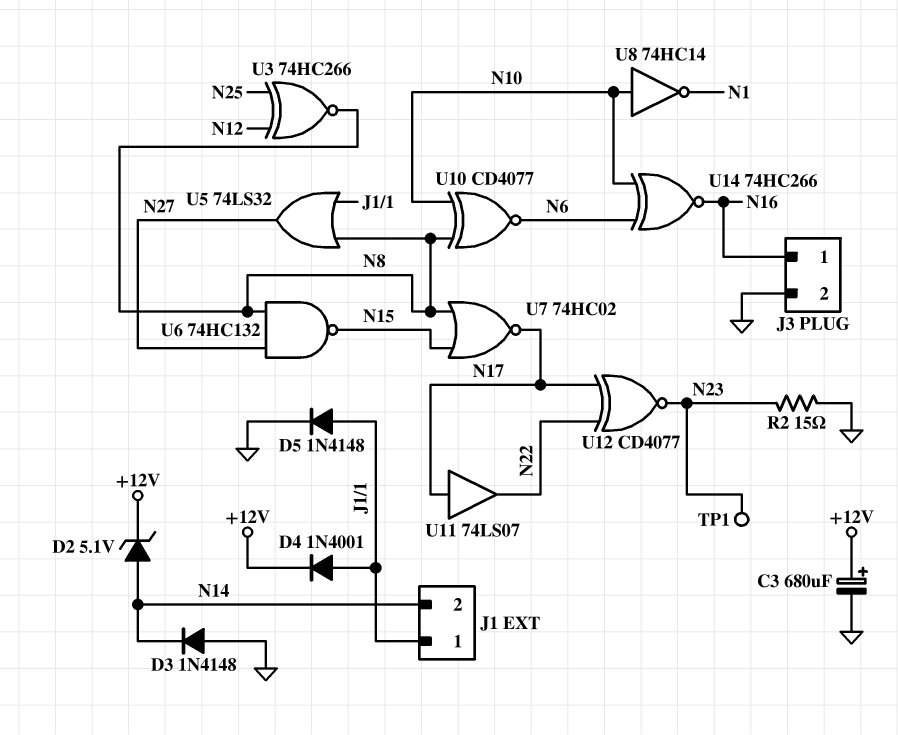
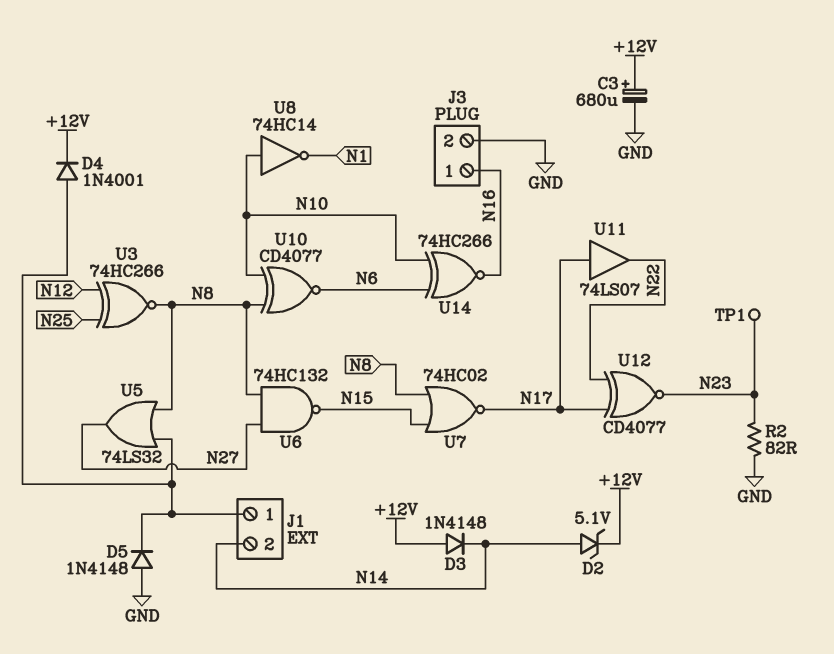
D3: diode 1N4148 (A GND, K N14) -> diode 1N4148 (A +12V, K N14)
D5: diode 1N4148 (A J1/1, K GND) -> diode 1N4148 (A GND, K J1/1)
R2: 15 (GND, N23) -> 82 (GND, N23)

